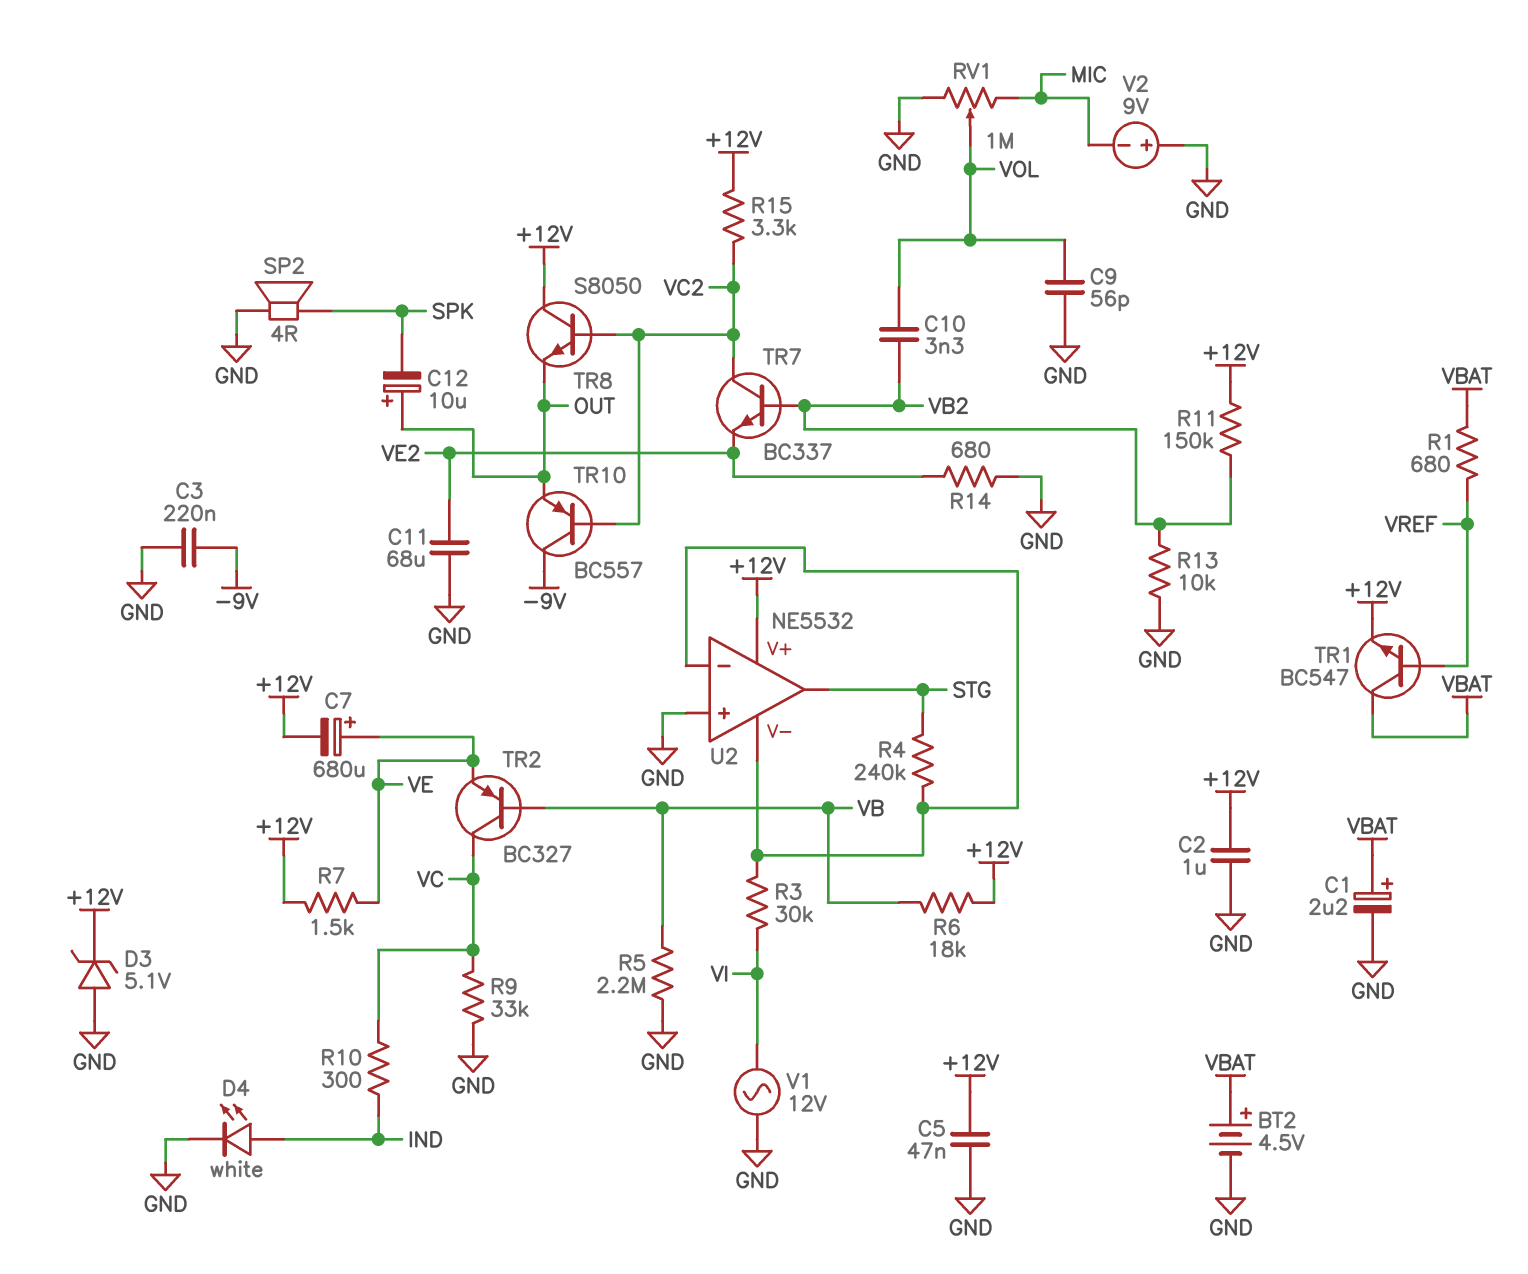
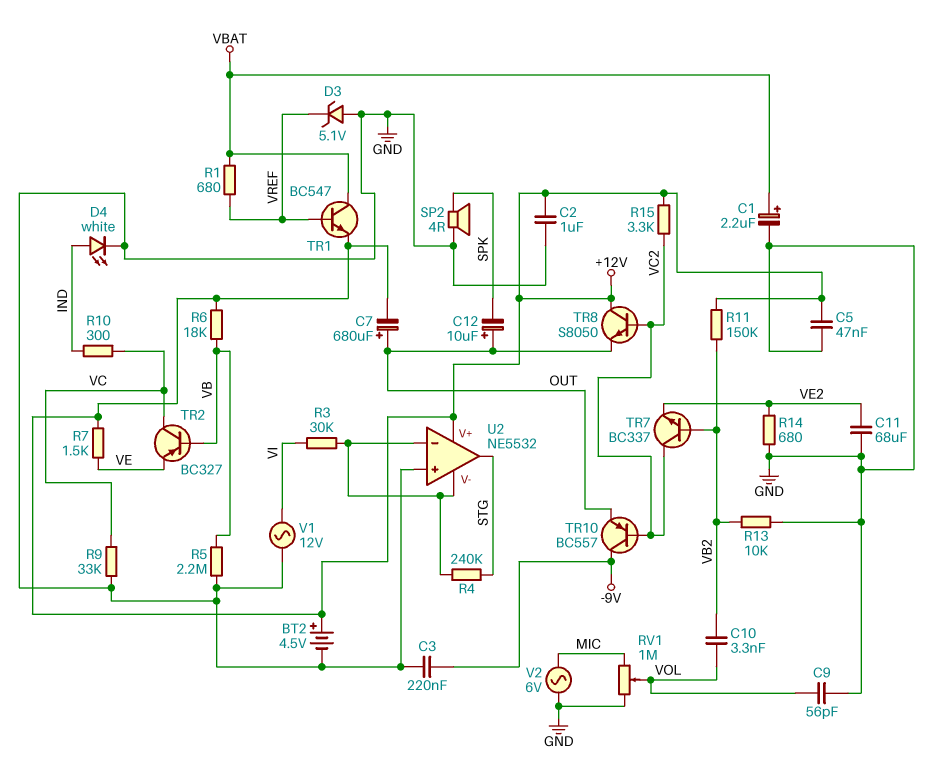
BT2: 4.5V (plus VBAT, minus GND) -> 4.5V (plus +12V, minus GND)
C7: 680uF (plus VE, minus +12V) -> 680uF (plus OUT, minus +12V)
D3: zener 5.1V (A GND, K +12V) -> zener 5.1V (A GND, K VREF)
V2: 9V (plus GND, minus MIC) -> AC 6V (GND, MIC)

